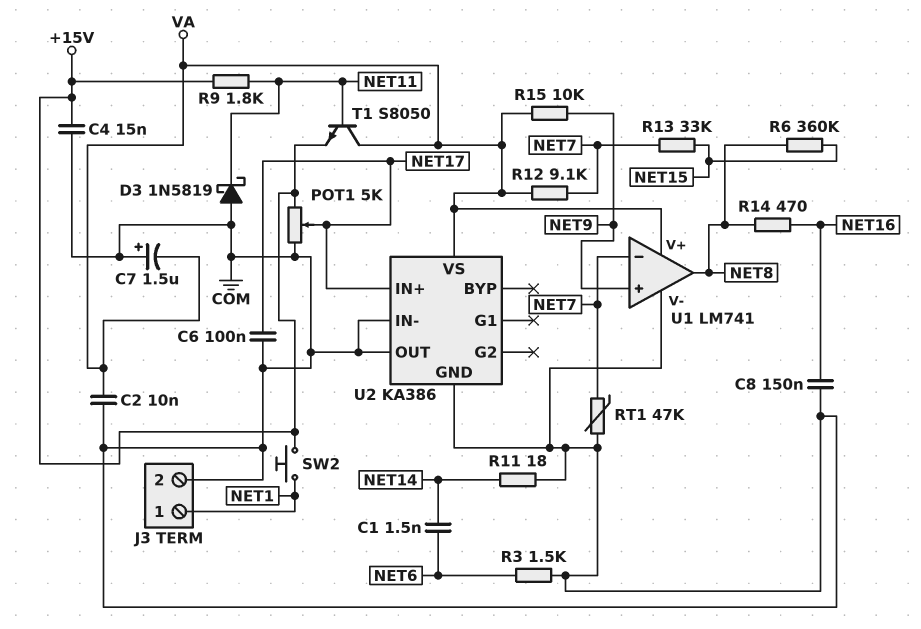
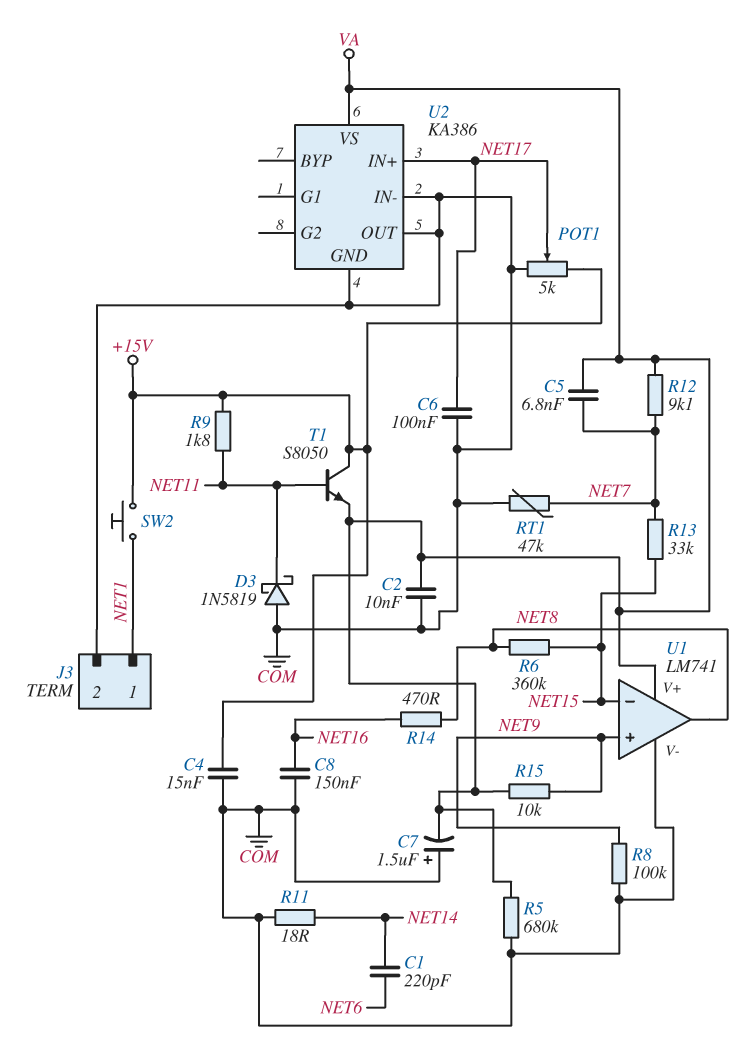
C1: 1.5nF (NET6, NET14) -> 220pF (NET6, NET14)
C5: none -> 6.8nF (NET7, VA)
R3: 1.5k (COM, NET6) -> none
R5: none -> 680k (COM, VA)
R8: none -> 100k (COM, NET9)
T1: NPN S8050 (B NET11, C VA, E +15V) -> NPN S8050 (B NET11, C +15V, E VA)
U1 pin in-: NET7 -> NET15

